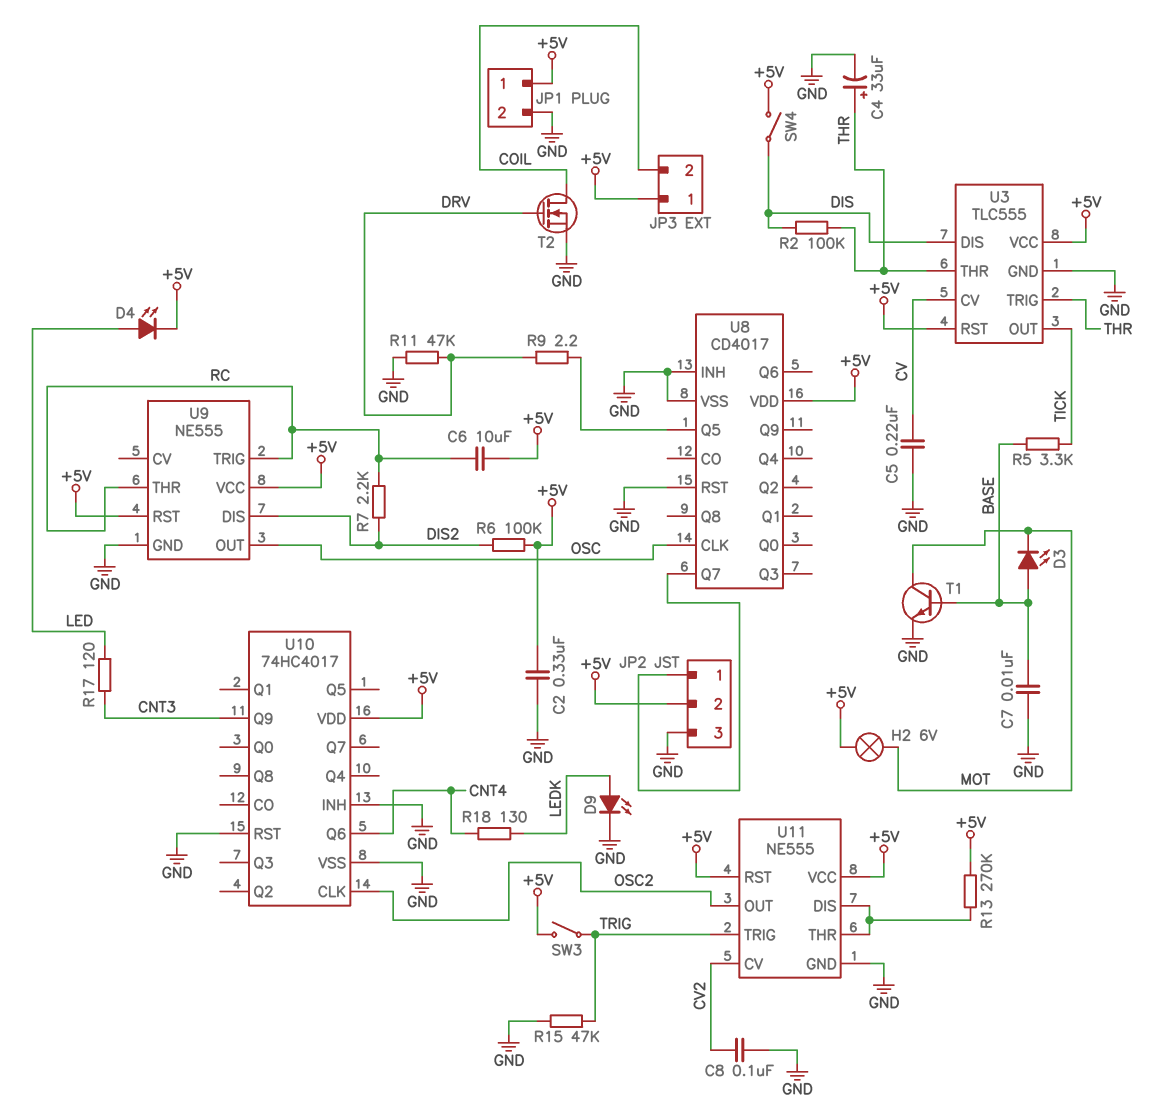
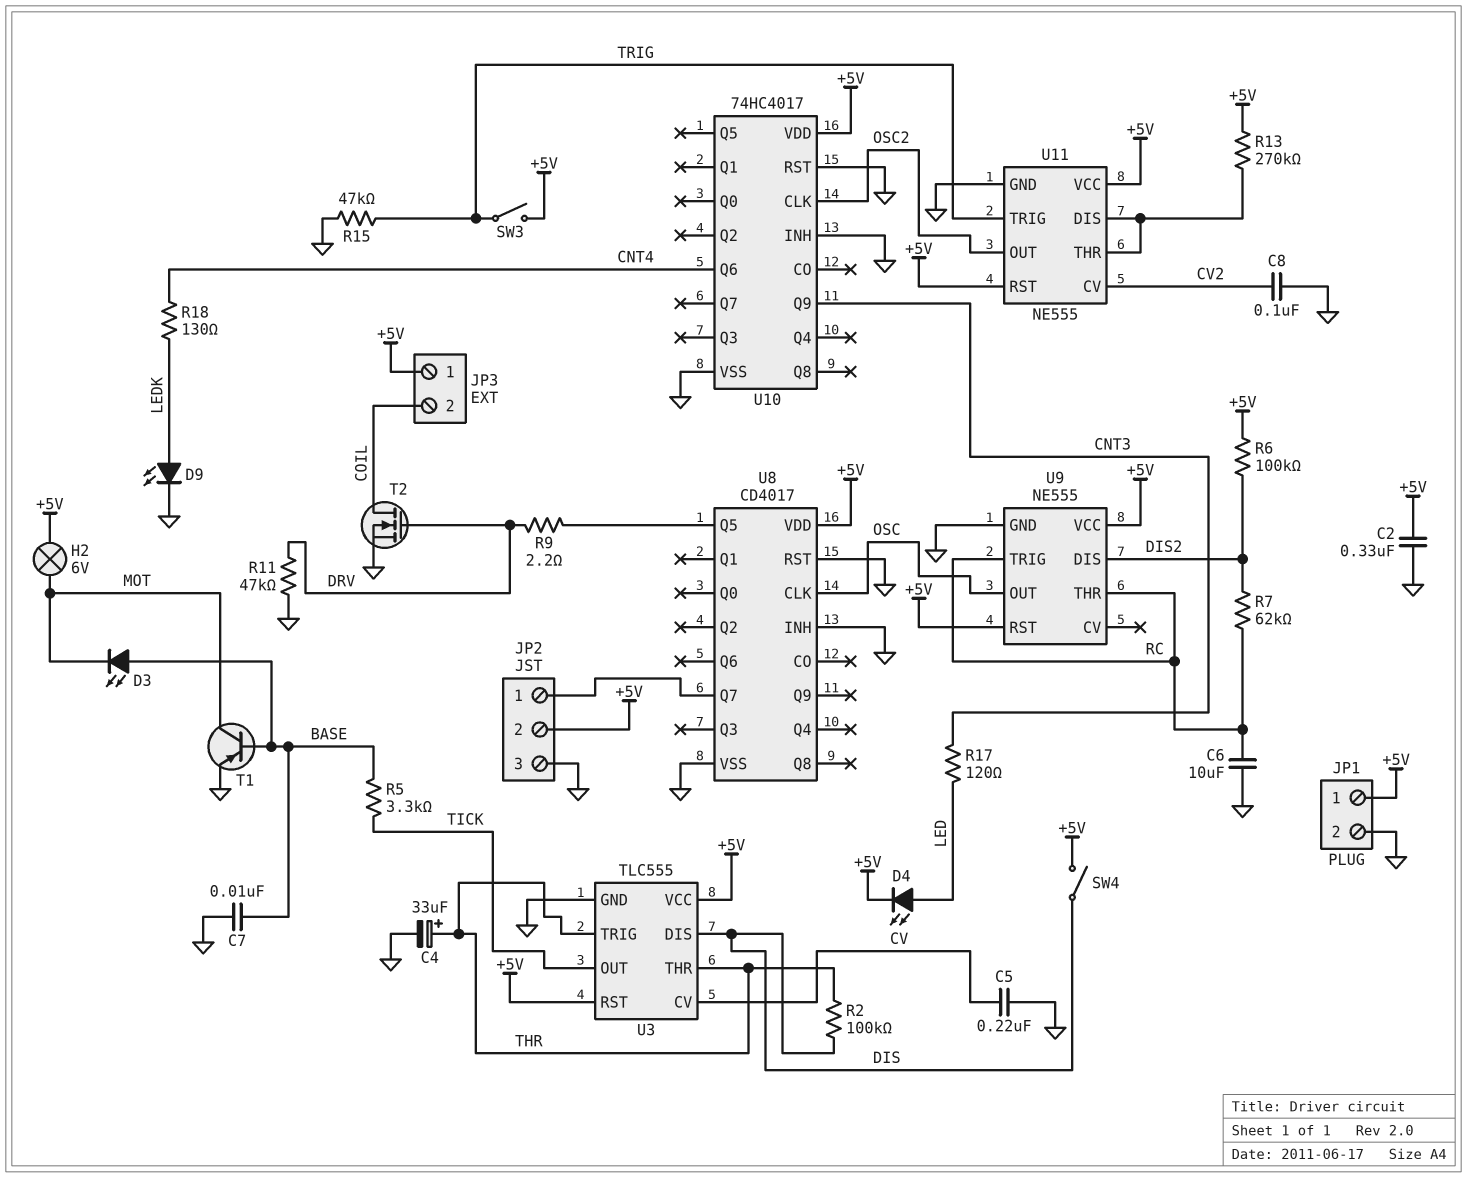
C6: 10uF (+5V, RC) -> 10uF (GND, RC)
R7: 2.2k (DIS2, RC) -> 62k (DIS2, RC)
T1: NPN (B BASE, C MOT, E GND) -> PNP (B BASE, C MOT, E GND)

